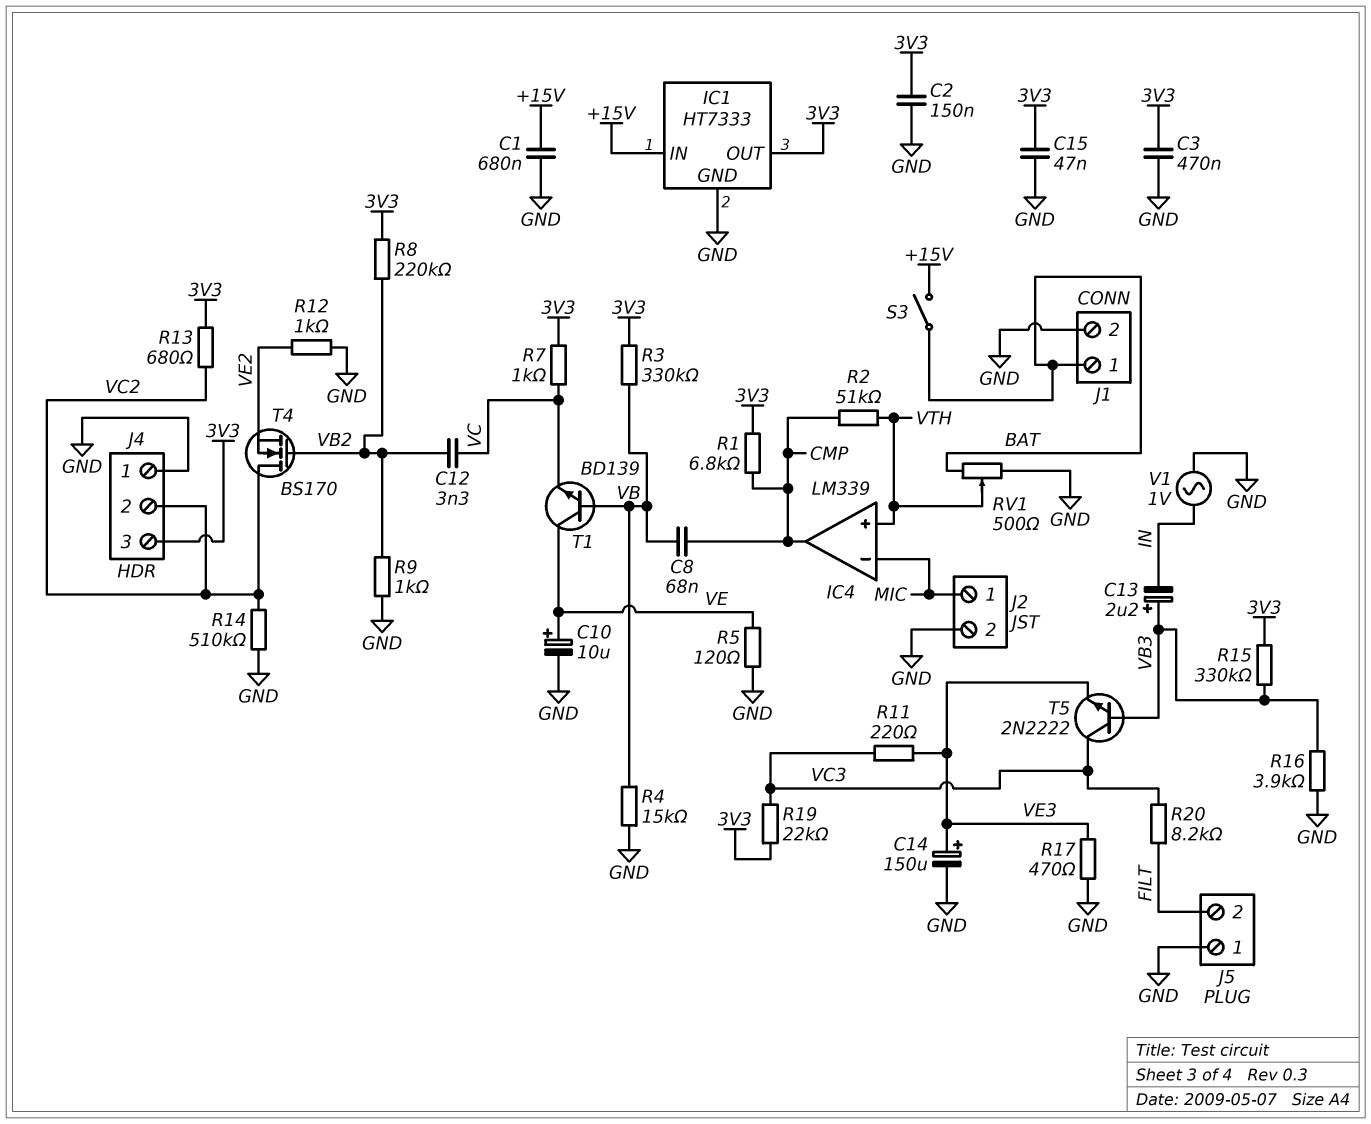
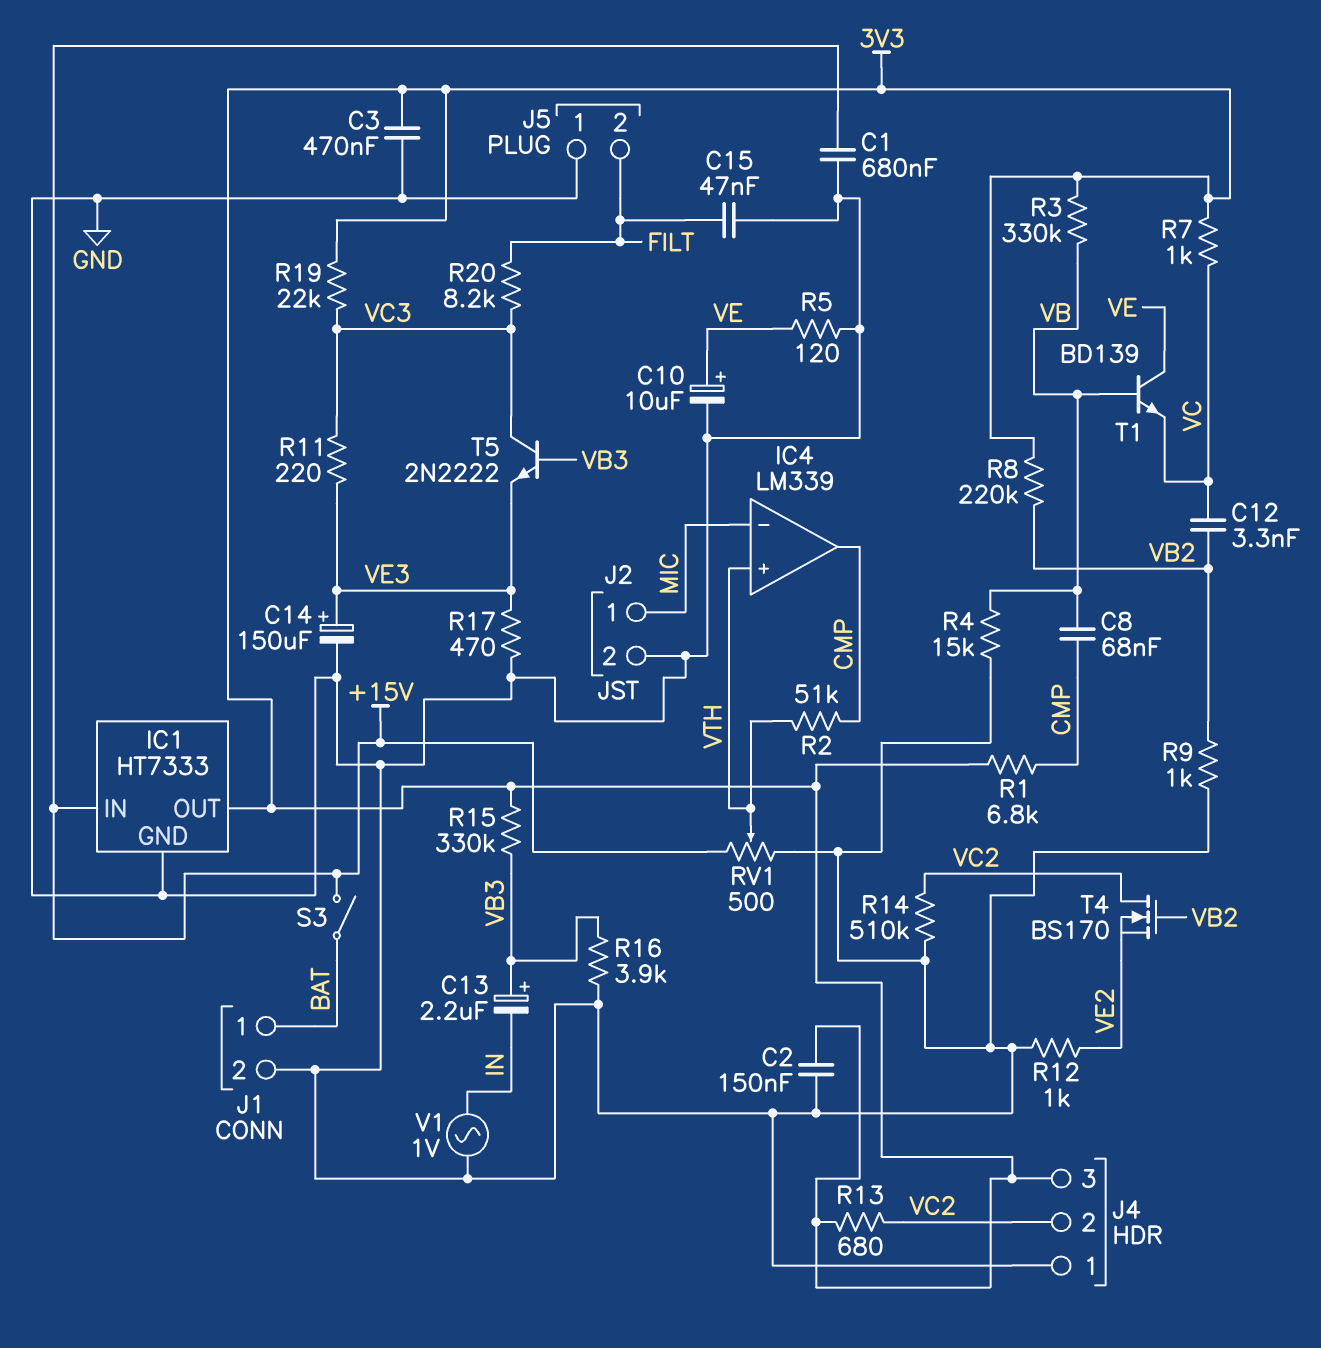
C15: 47nF (3V3, GND) -> 47nF (FILT, GND)
RV1: 500 (BAT, GND, wiper VTH) -> 500 (+15V, GND, wiper VTH)

